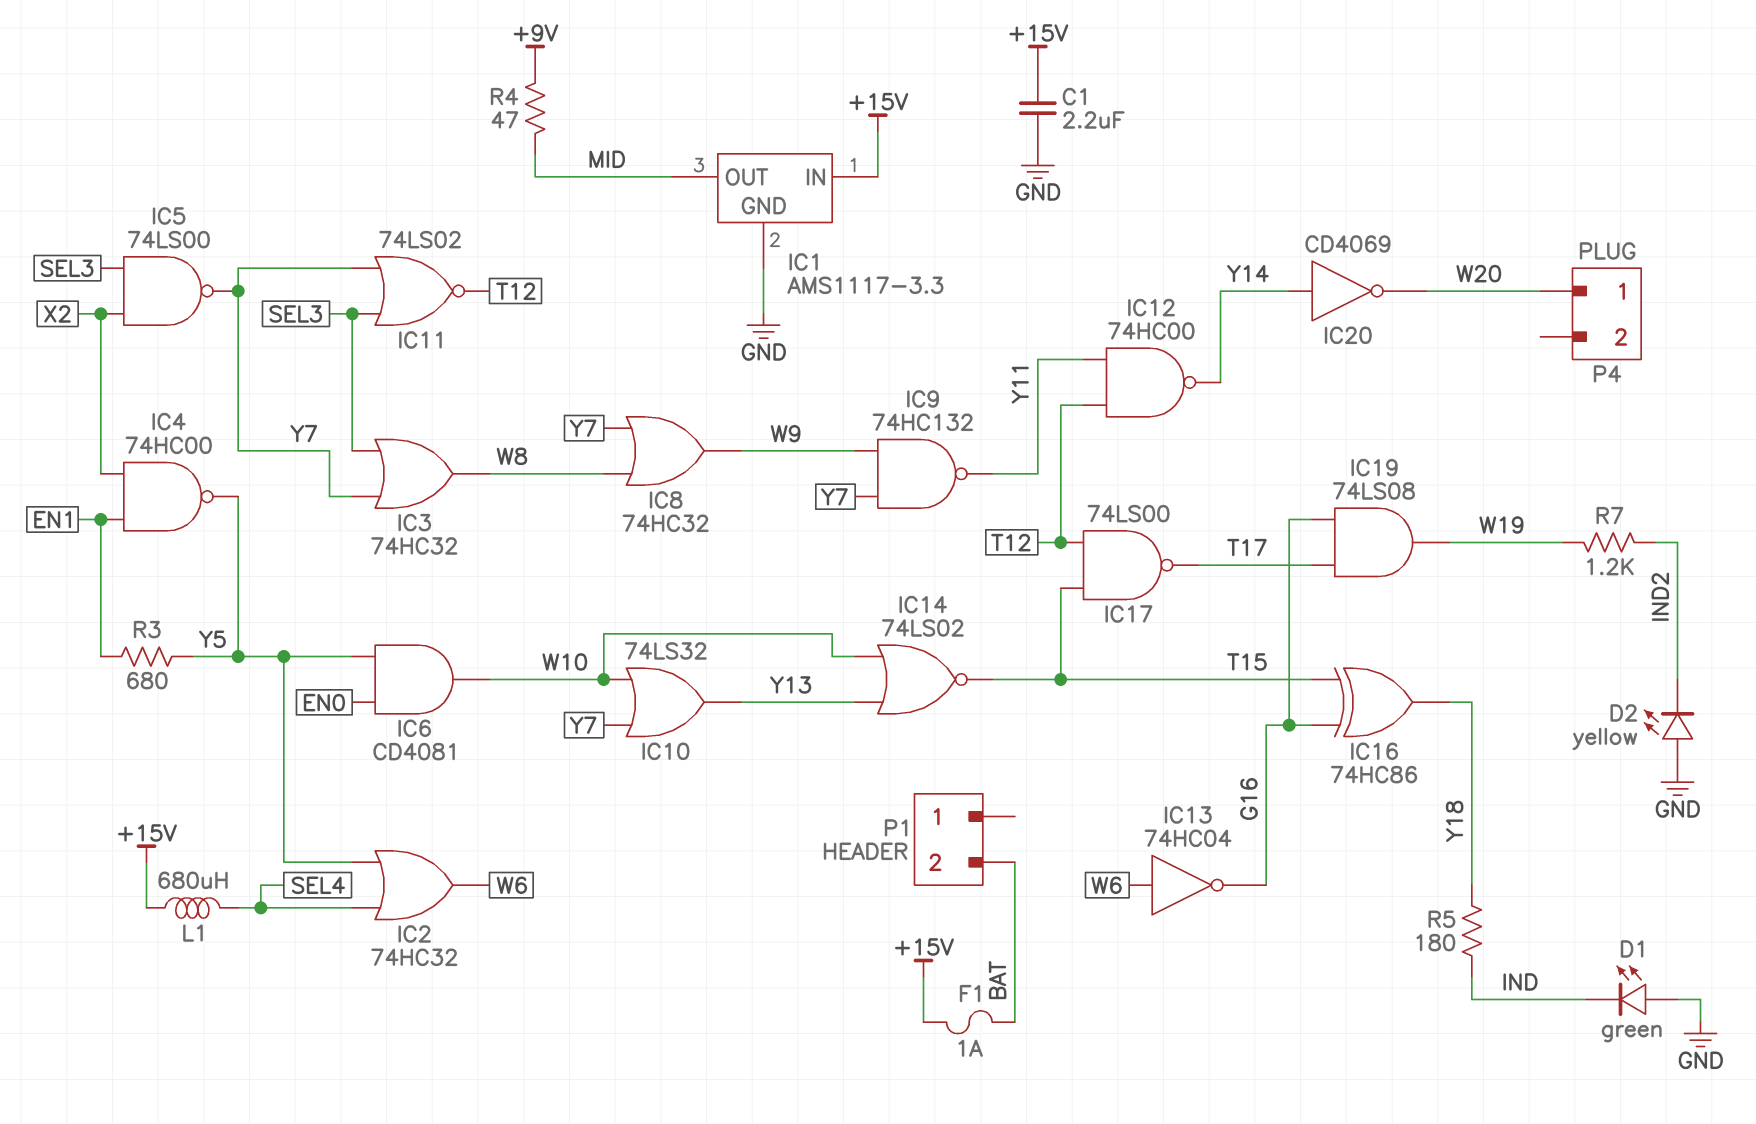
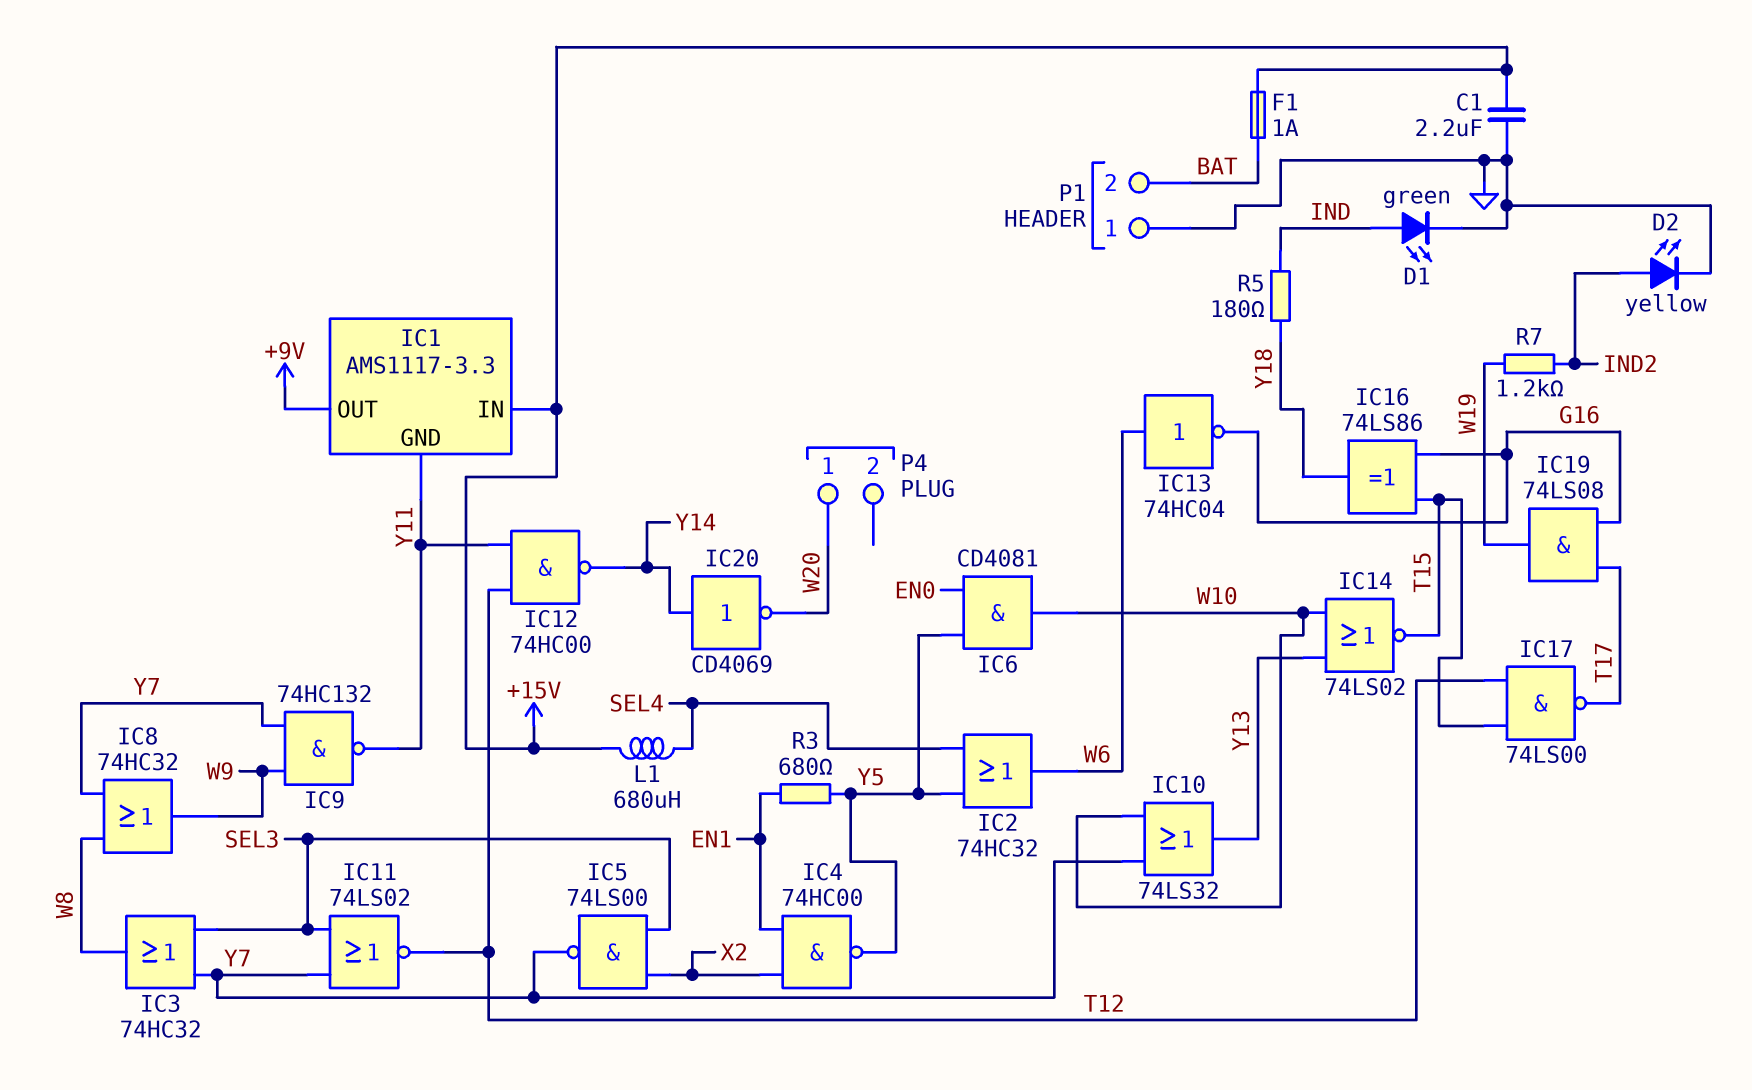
D1: LED green (A GND, K IND) -> LED green (A IND, K GND)
D2: LED yellow (A GND, K IND2) -> LED yellow (A IND2, K GND)
IC1 pin GND: GND -> Y11
IC1 pin OUT: MID -> +9V
IC16: XOR 74HC86 (in G16, in T15, out Y18) -> XOR 74LS86 (in G16, in T15, out Y18)
P1 pin 1: none -> GND
R4: 47 (+9V, MID) -> none

